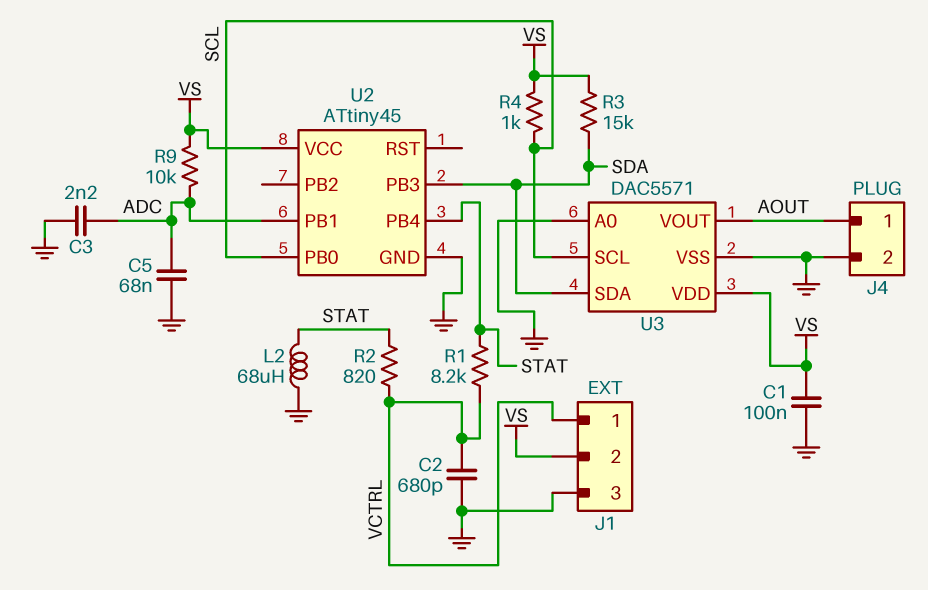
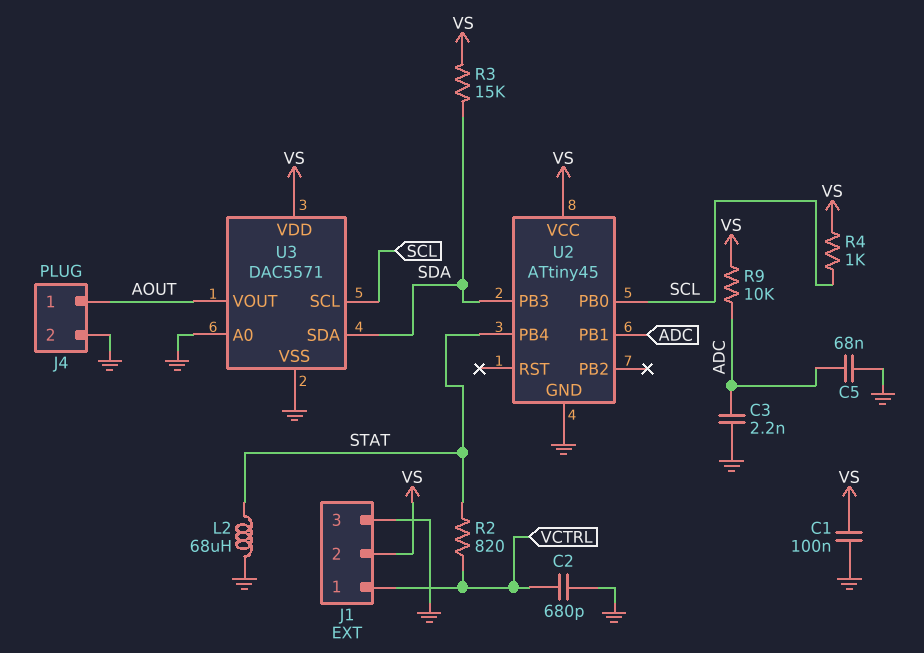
R1: 8.2k (STAT, VCTRL) -> none

